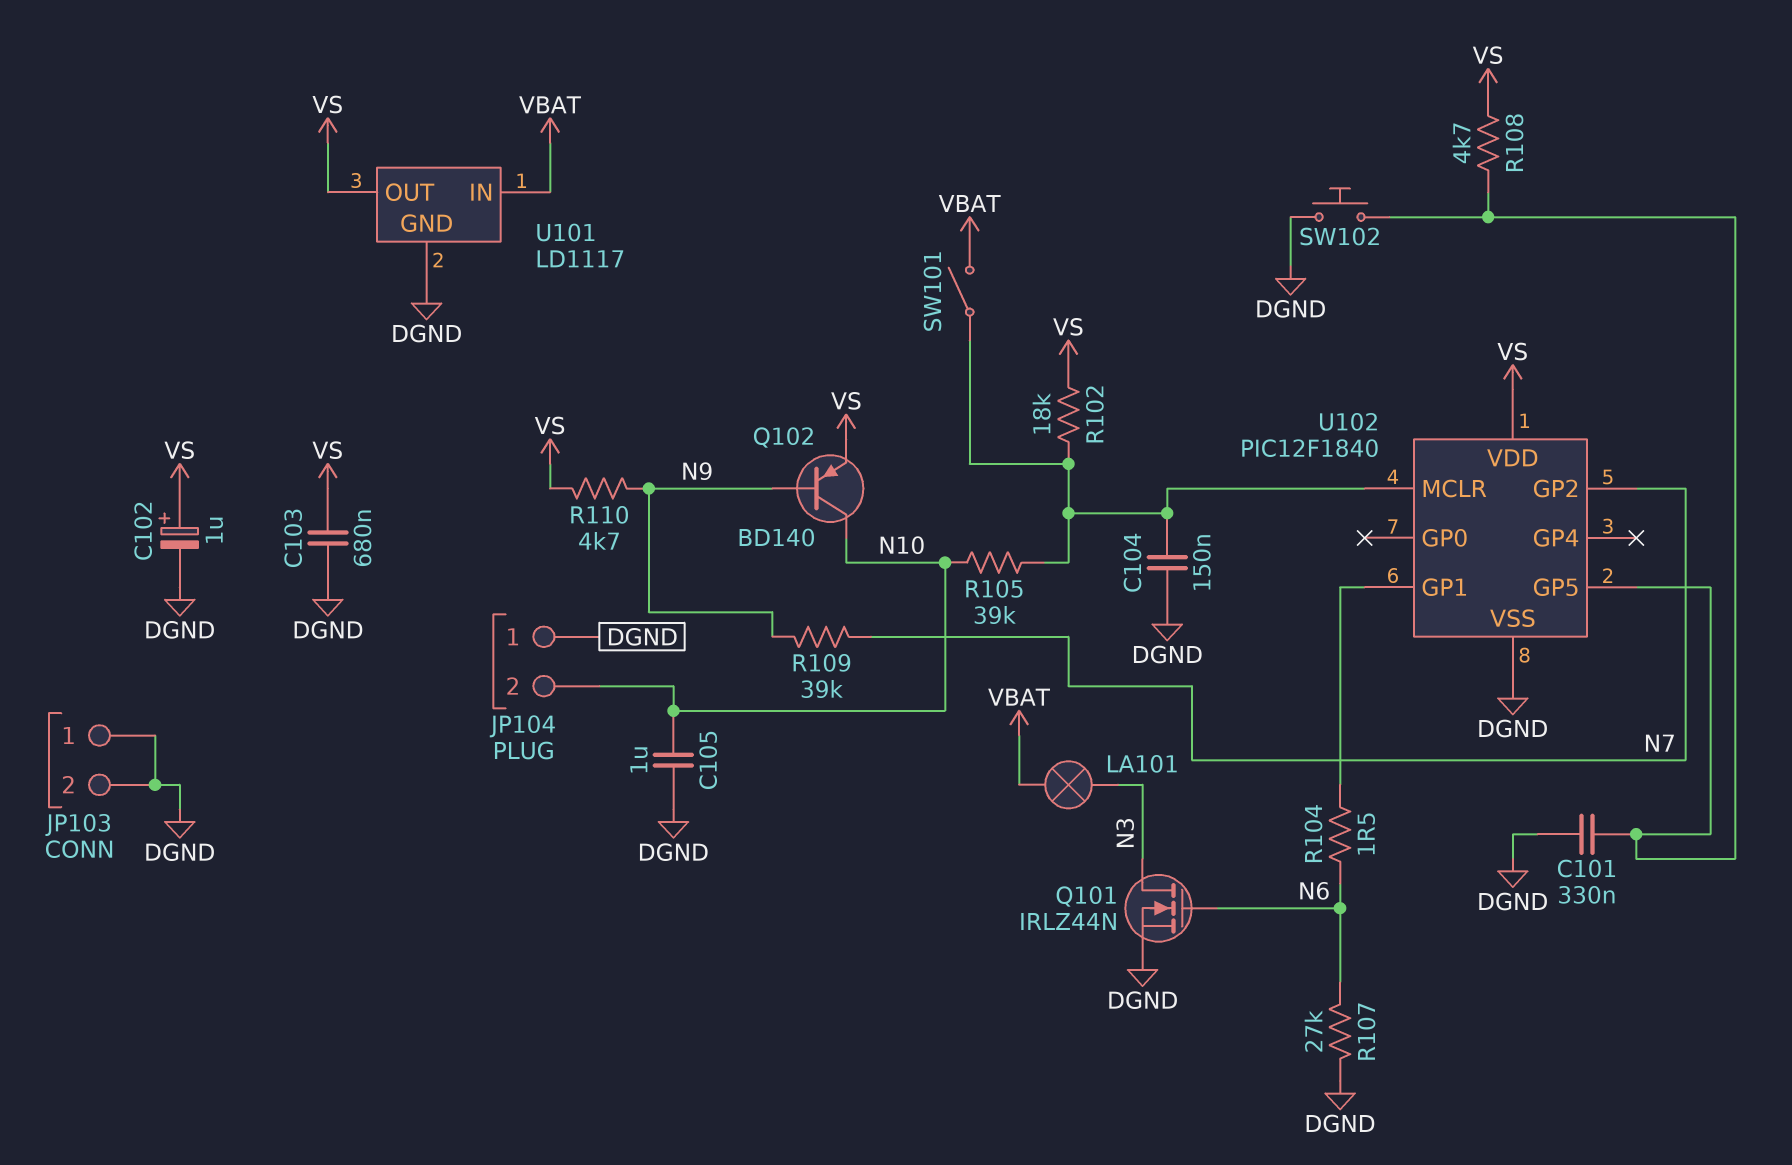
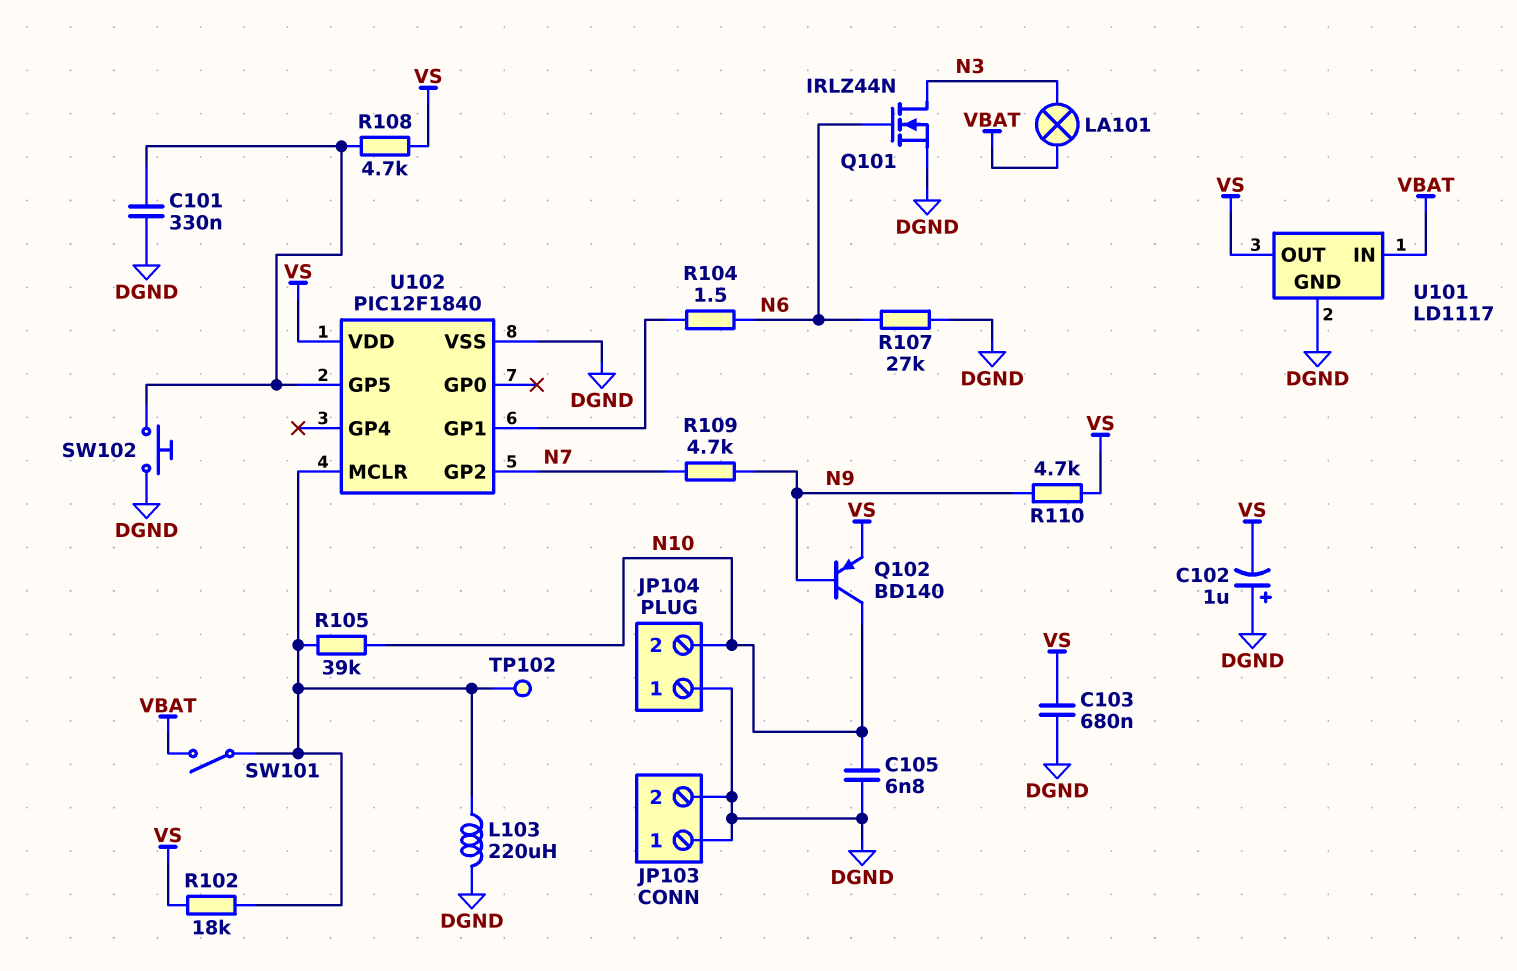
C102: 1uF (plus VS, minus DGND) -> 1uF (plus DGND, minus VS)
C104: 150nF (DGND, U102/MCLR) -> none
C105: 1uF (DGND, N10) -> 6.8nF (DGND, N10)
L103: none -> 220uH (DGND, U102/MCLR)
R109: 39k (N7, N9) -> 4.7k (N7, N9)
TP102: none -> test point (U102/MCLR)

